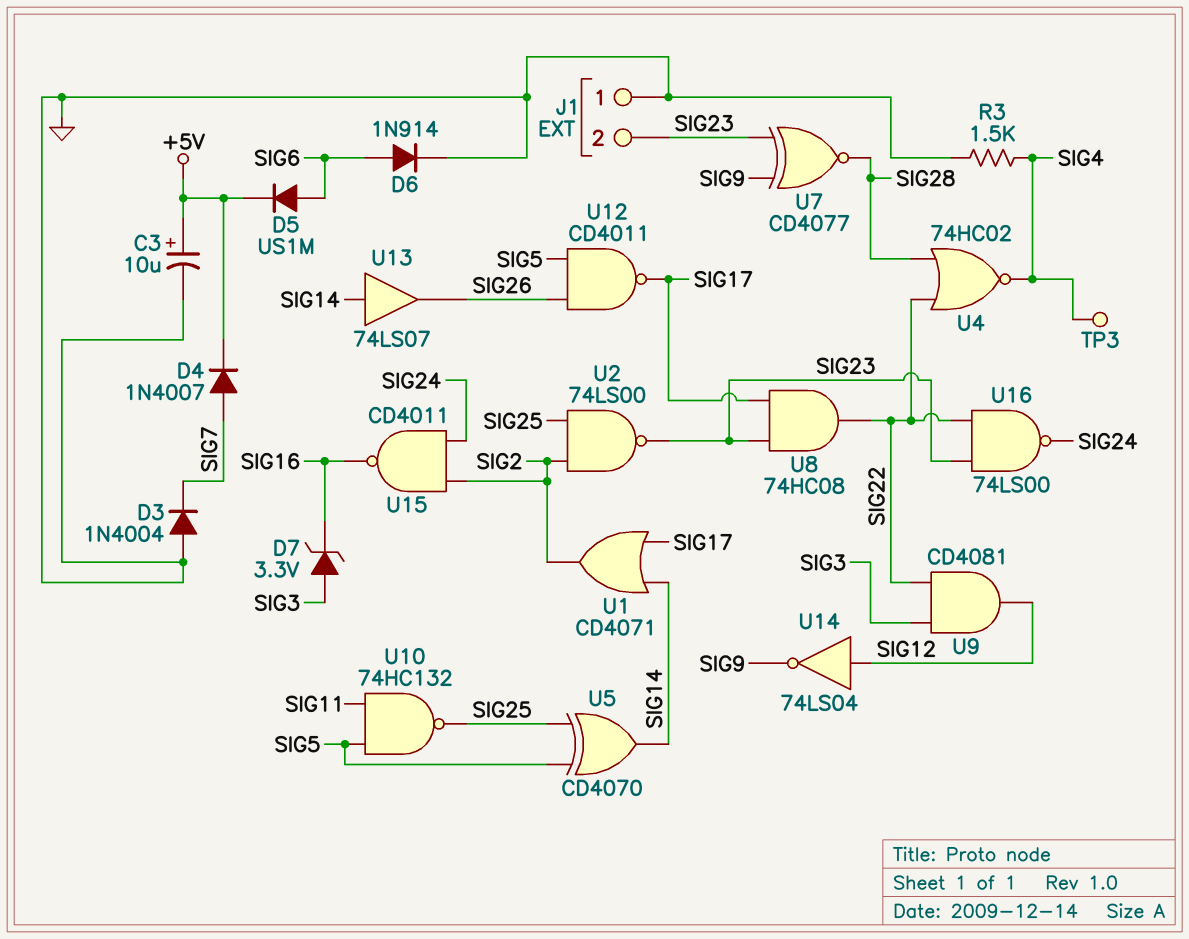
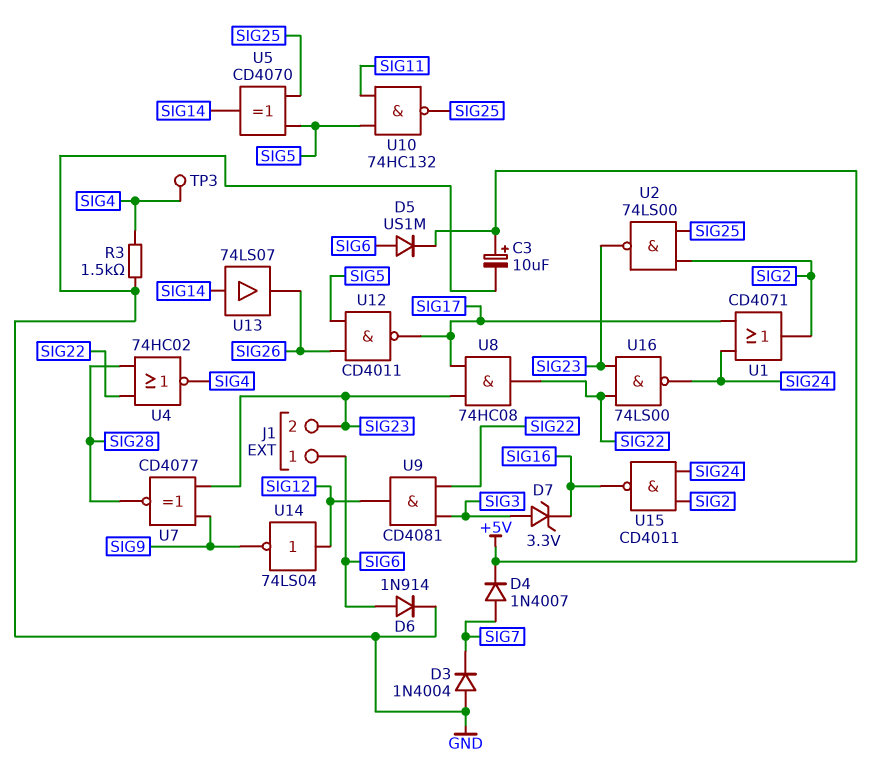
J1 pin 1: GND -> SIG6
U1: OR CD4071 (in SIG14, in SIG17, out SIG2) -> OR CD4071 (in SIG17, in SIG24, out SIG2)

